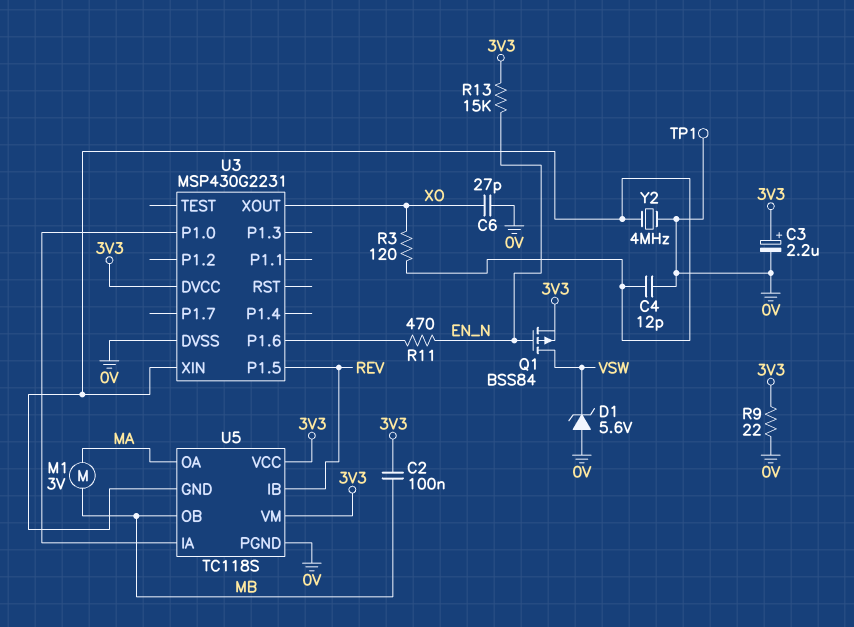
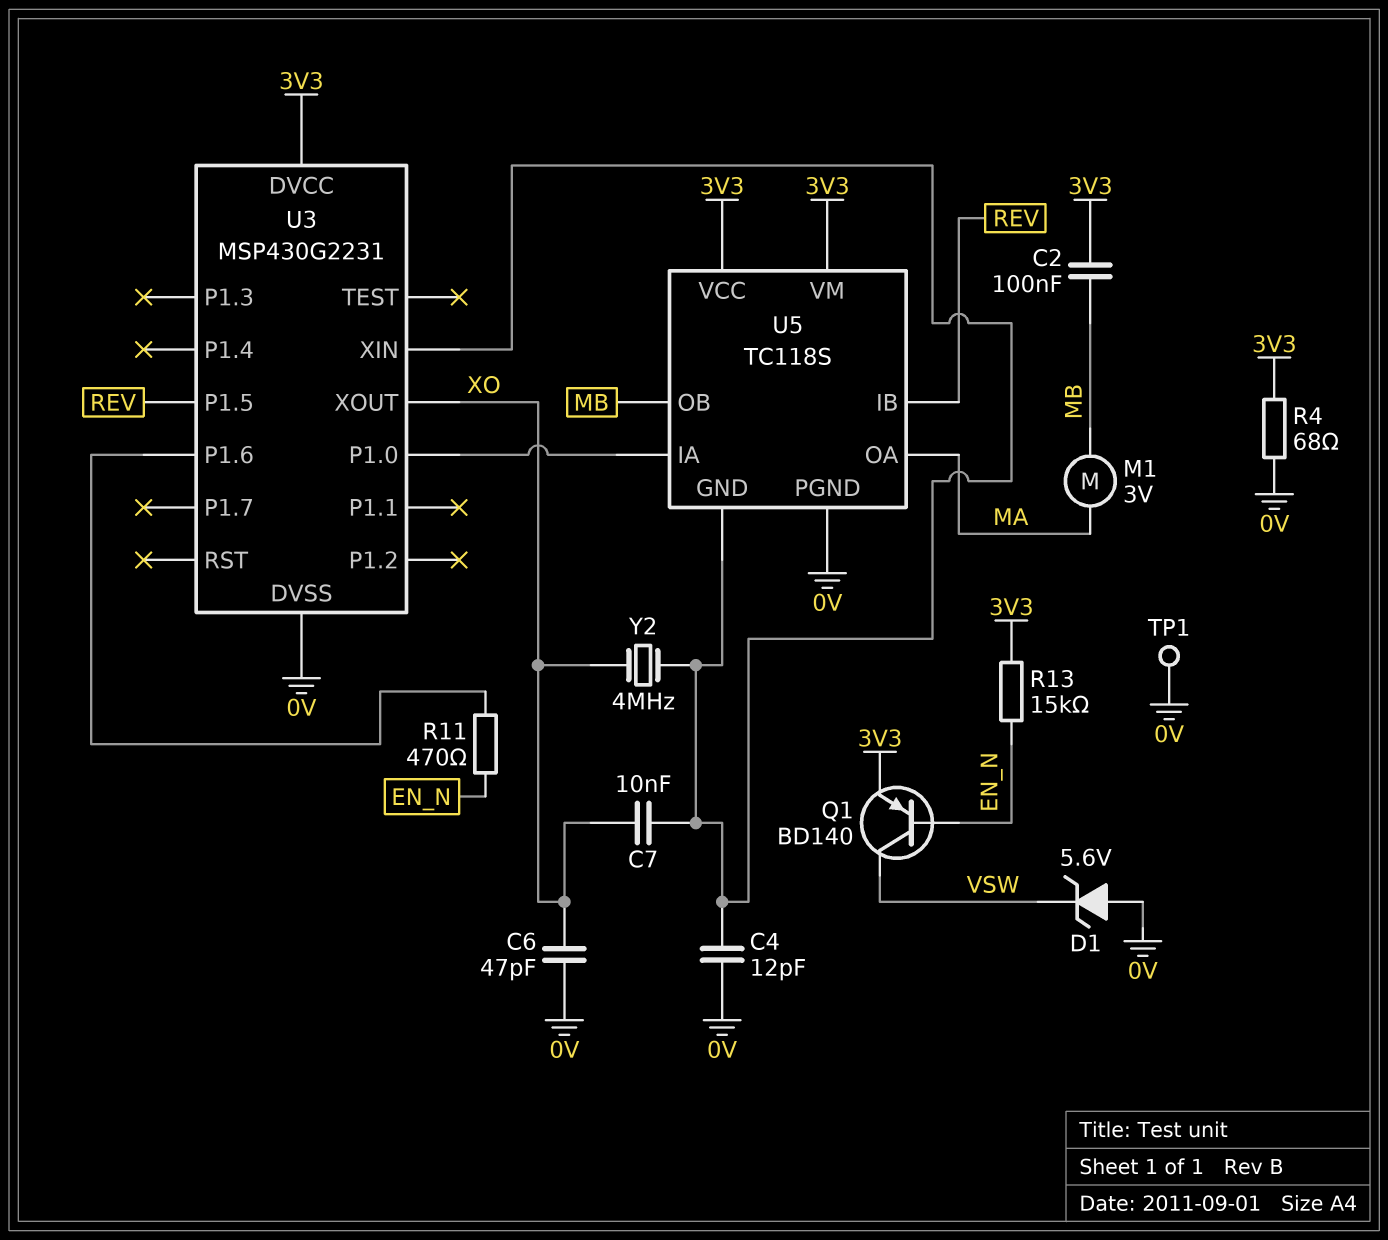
C3: 2.2uF (plus 3V3, minus 0V) -> none
C6: 27pF (0V, XO) -> 47pF (0V, XO)
C7: none -> 10nF (U3/XIN, XO)
Q1: PMOS BSS84 (G EN_N, D VSW, S 3V3) -> PNP BD140 (B EN_N, C VSW, E 3V3)
R3: 120 (U3/XIN, XO) -> none
R4: none -> 68 (0V, 3V3)
R9: 22 (0V, 3V3) -> none
Y2: 4MHz (0V, U3/XIN) -> 4MHz (U3/XIN, XO)

